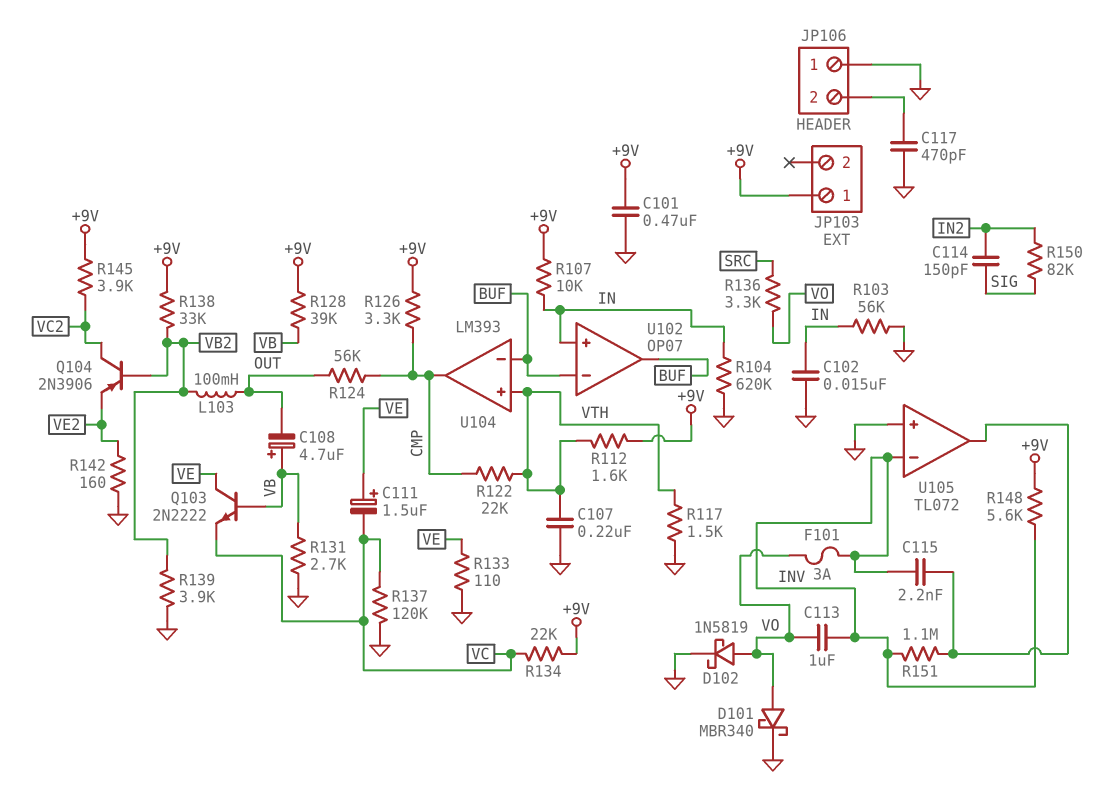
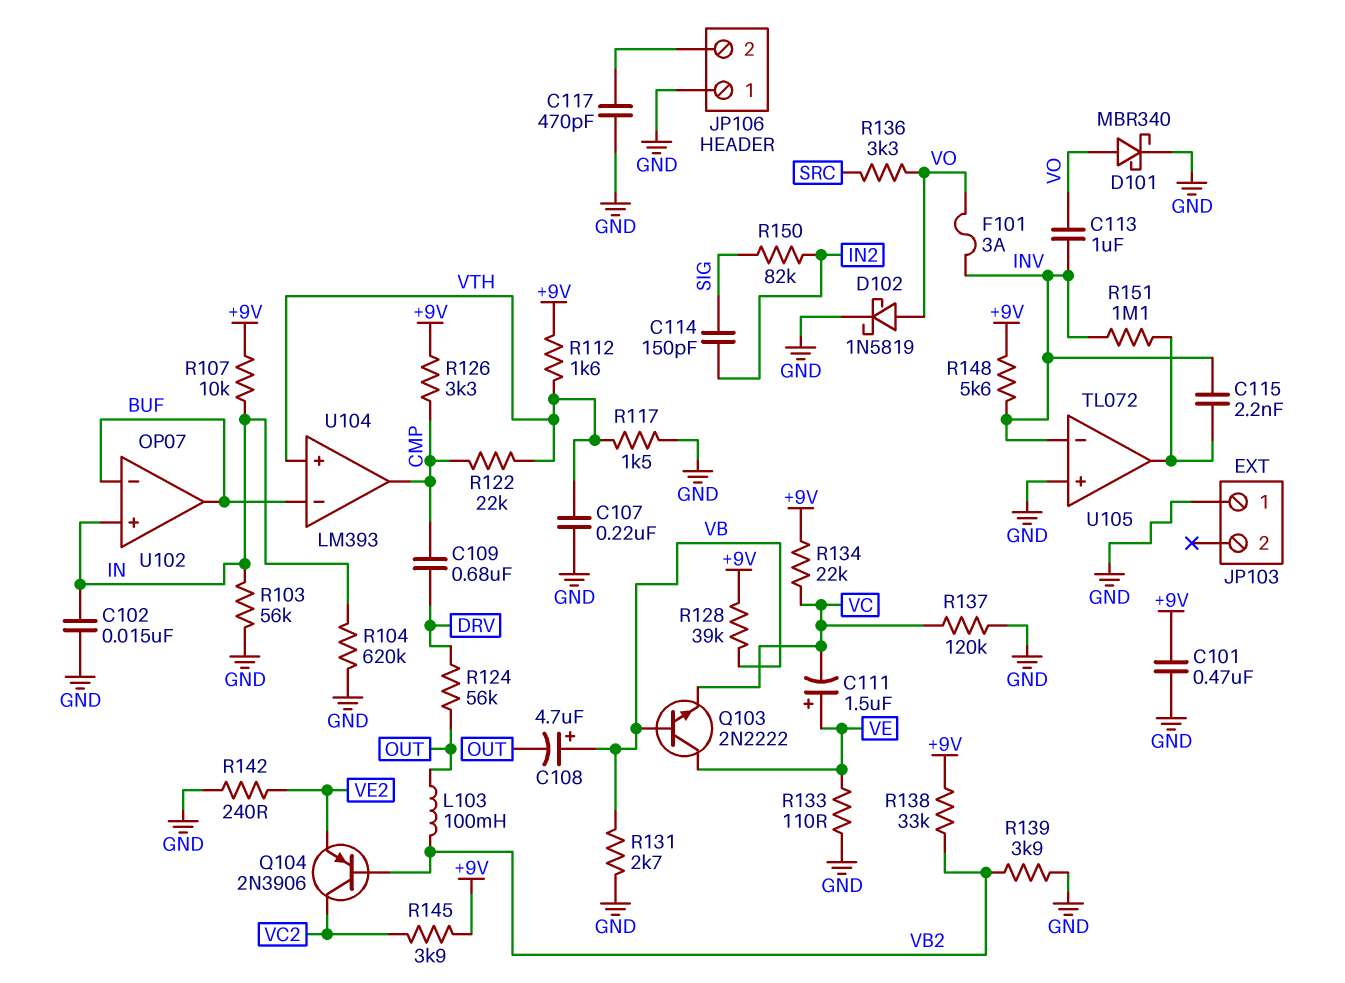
C109: none -> 680nF (CMP, DRV)
JP103 pin 1: +9V -> GND
R124: 56k (CMP, OUT) -> 56k (DRV, OUT)
R142: 160 (GND, VE2) -> 240 (GND, VE2)

